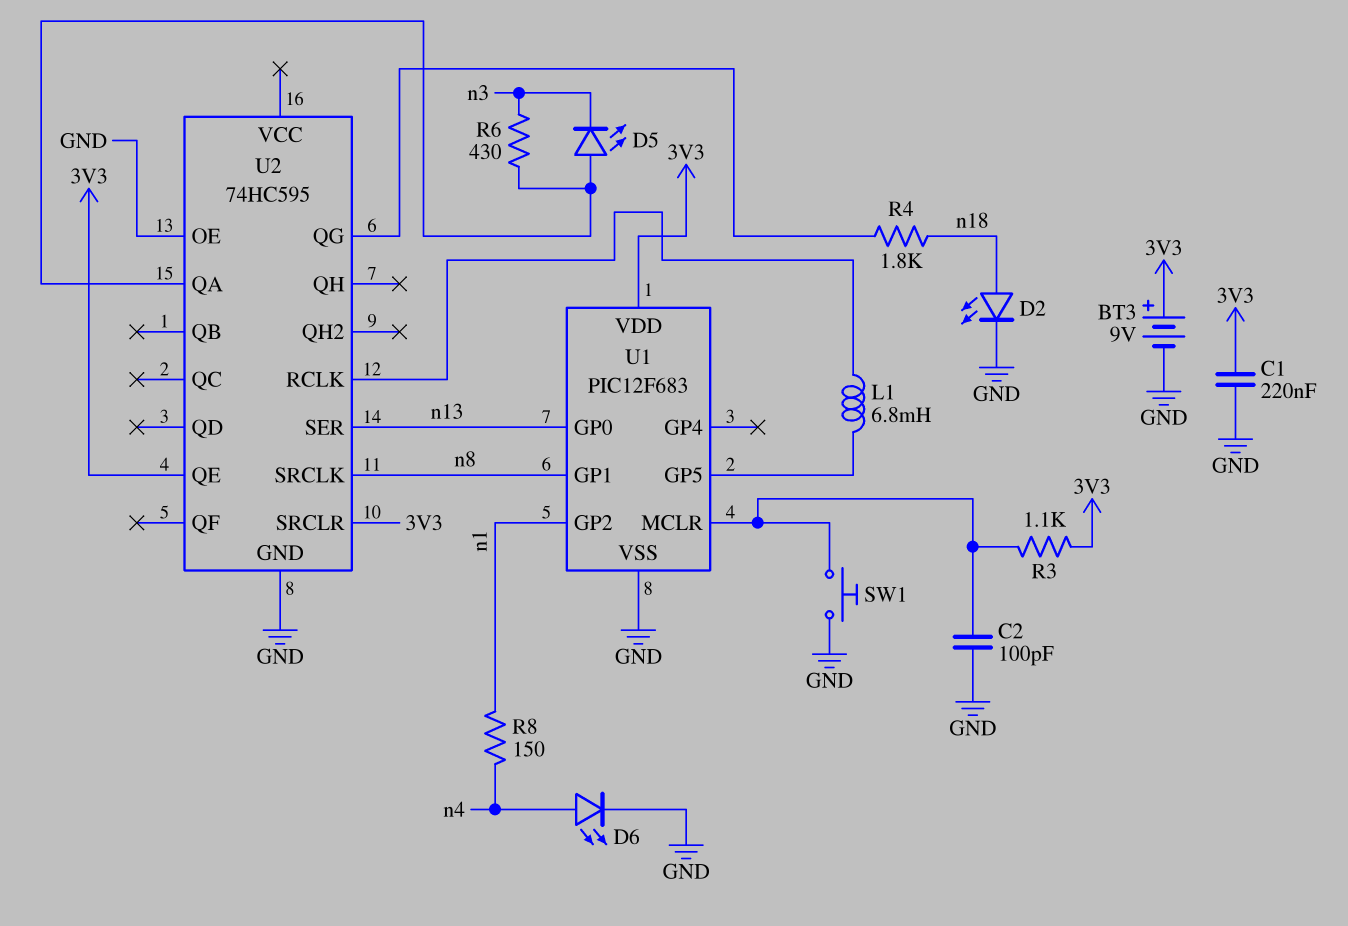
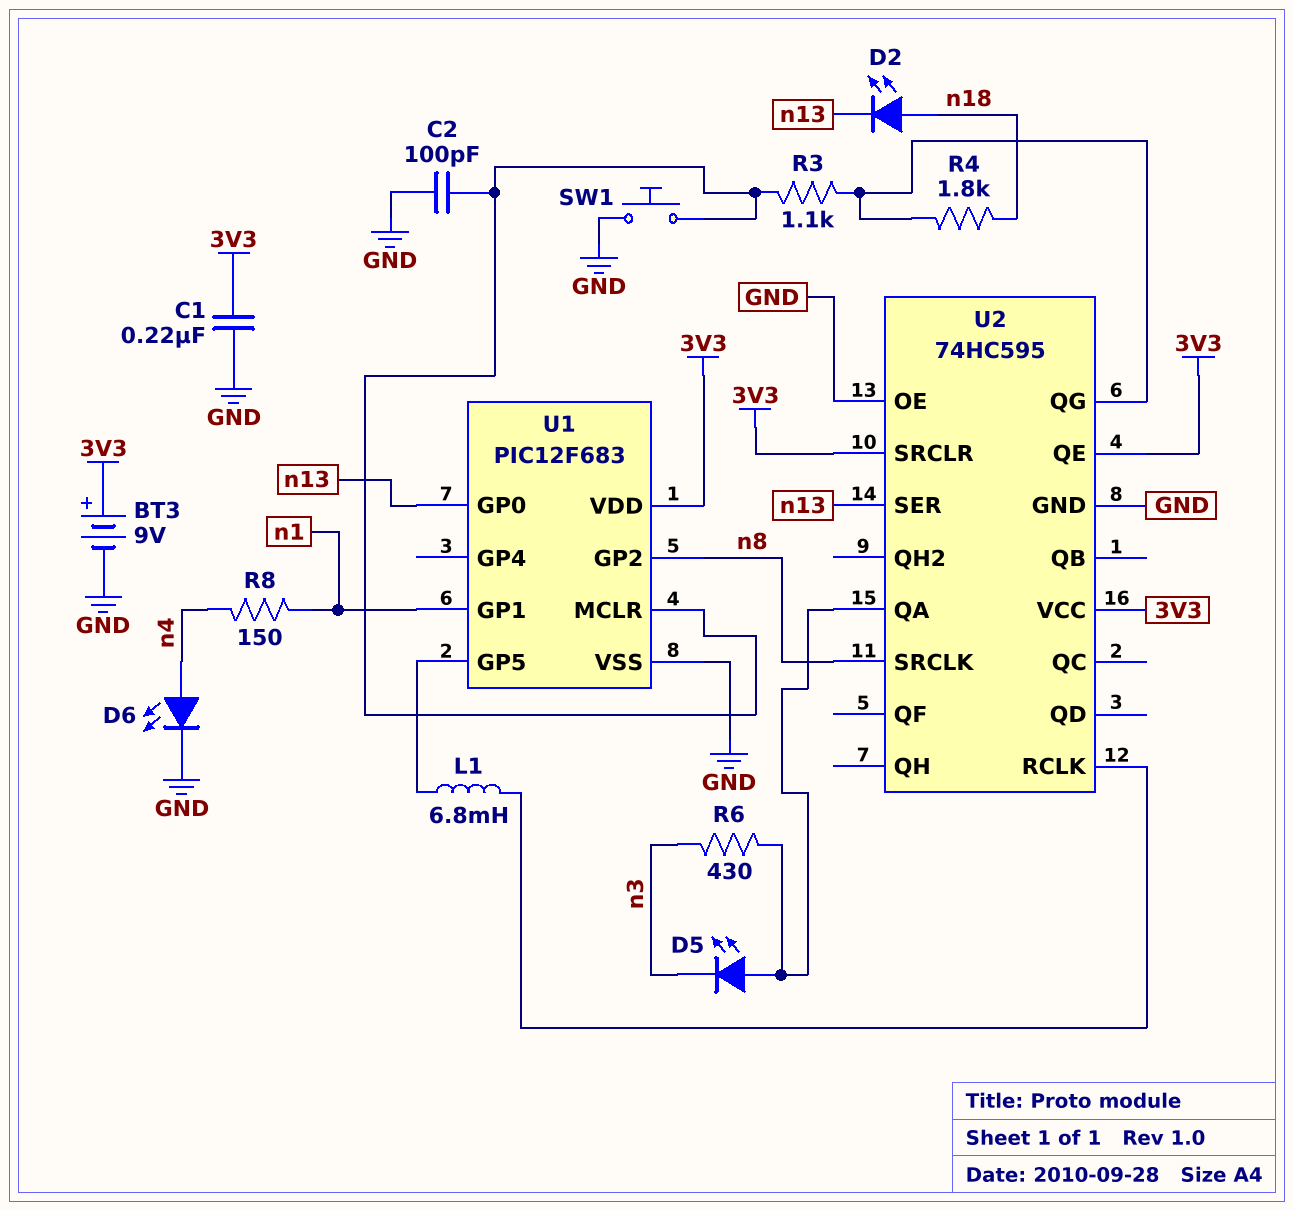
D2: LED (A n18, K GND) -> LED (A n18, K n13)
R3: 1.1k (3V3, U1/MCLR) -> 1.1k (U1/MCLR, U2/QG)
U1 pin GP1: n8 -> n1
U1 pin GP2: n1 -> n8
U2 pin VCC: none -> 3V3

